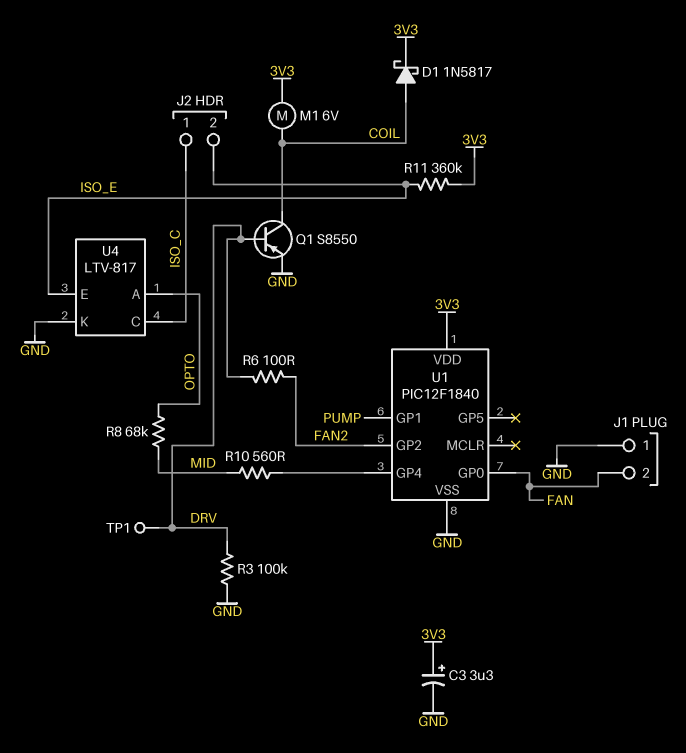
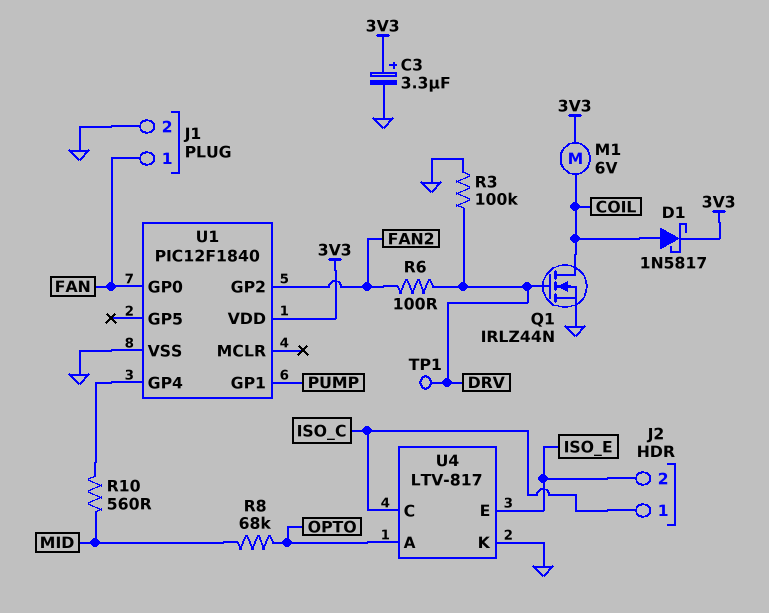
J1 pin 1: GND -> FAN
J1 pin 2: FAN -> GND
Q1: PNP S8550 (B DRV, C COIL, E GND) -> NMOS IRLZ44N (G DRV, D COIL, S GND)
R11: 360k (3V3, ISO_E) -> none

